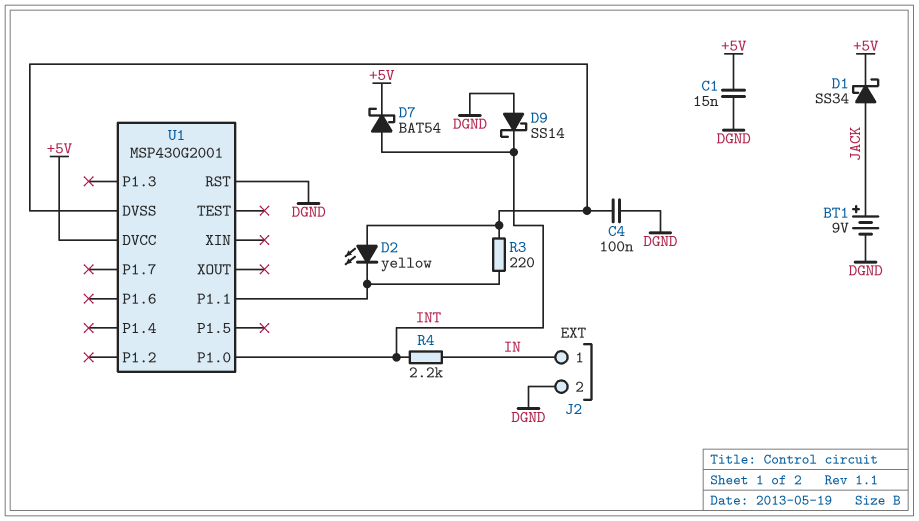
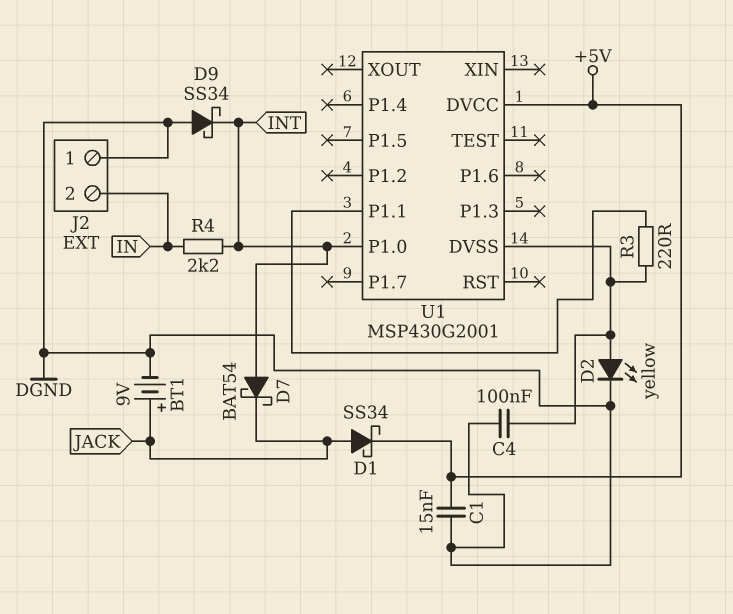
D2: LED yellow (A U1/DVSS, K U1/P1.1) -> LED yellow (A U1/DVSS, K DGND)
D7: schottky BAT54 (A INT, K +5V) -> schottky BAT54 (A INT, K JACK)
D9: schottky SS14 (A DGND, K INT) -> schottky SS34 (A DGND, K INT)
J2 pin 1: IN -> DGND
J2 pin 2: DGND -> IN
U1 pin RST: DGND -> none

